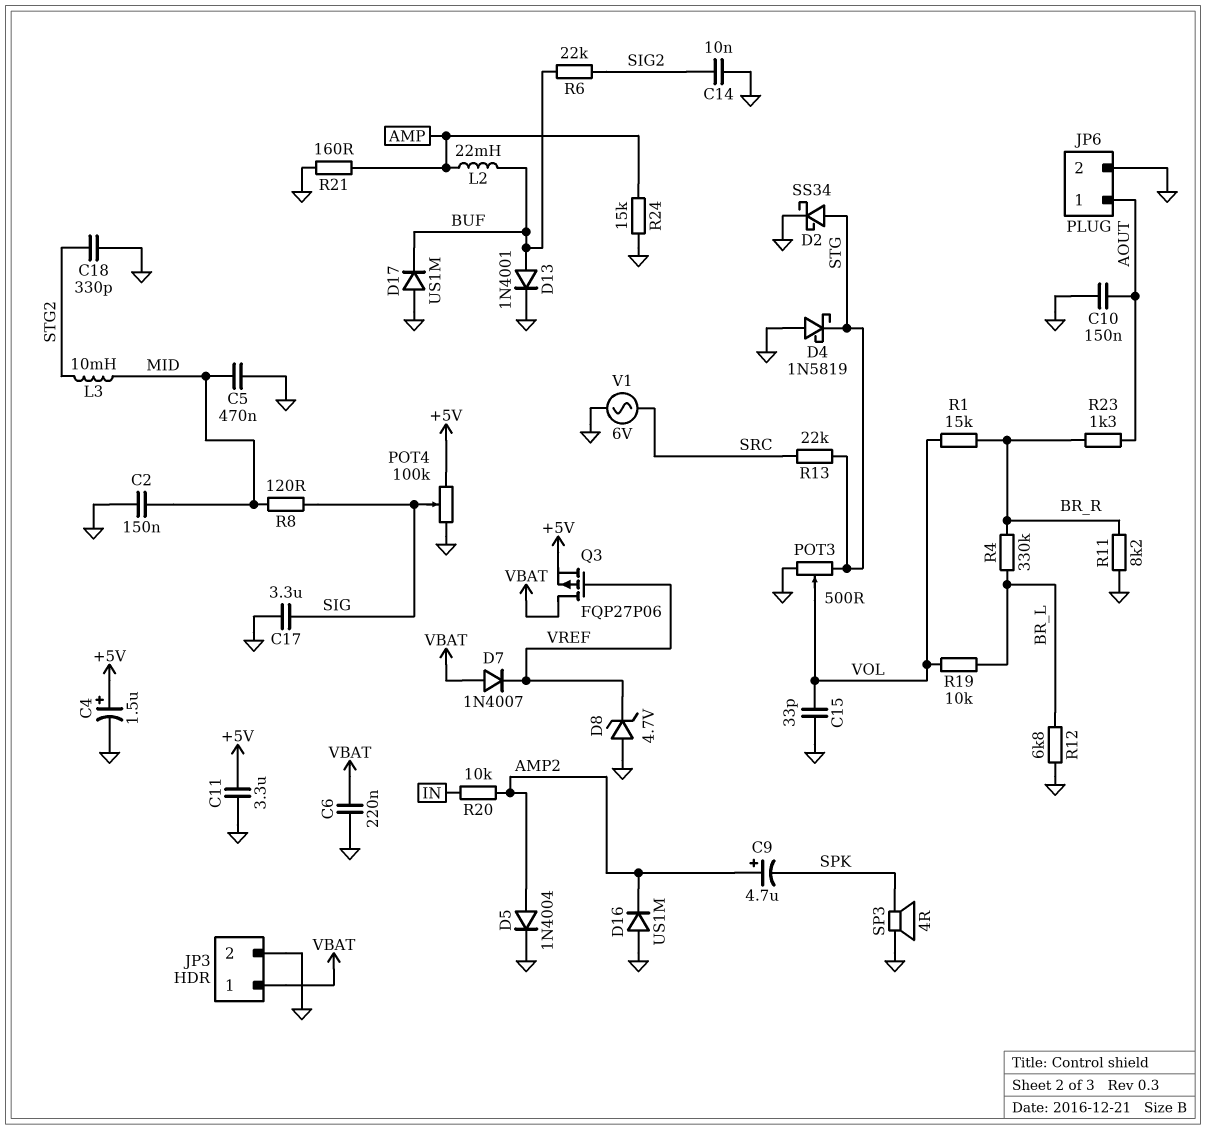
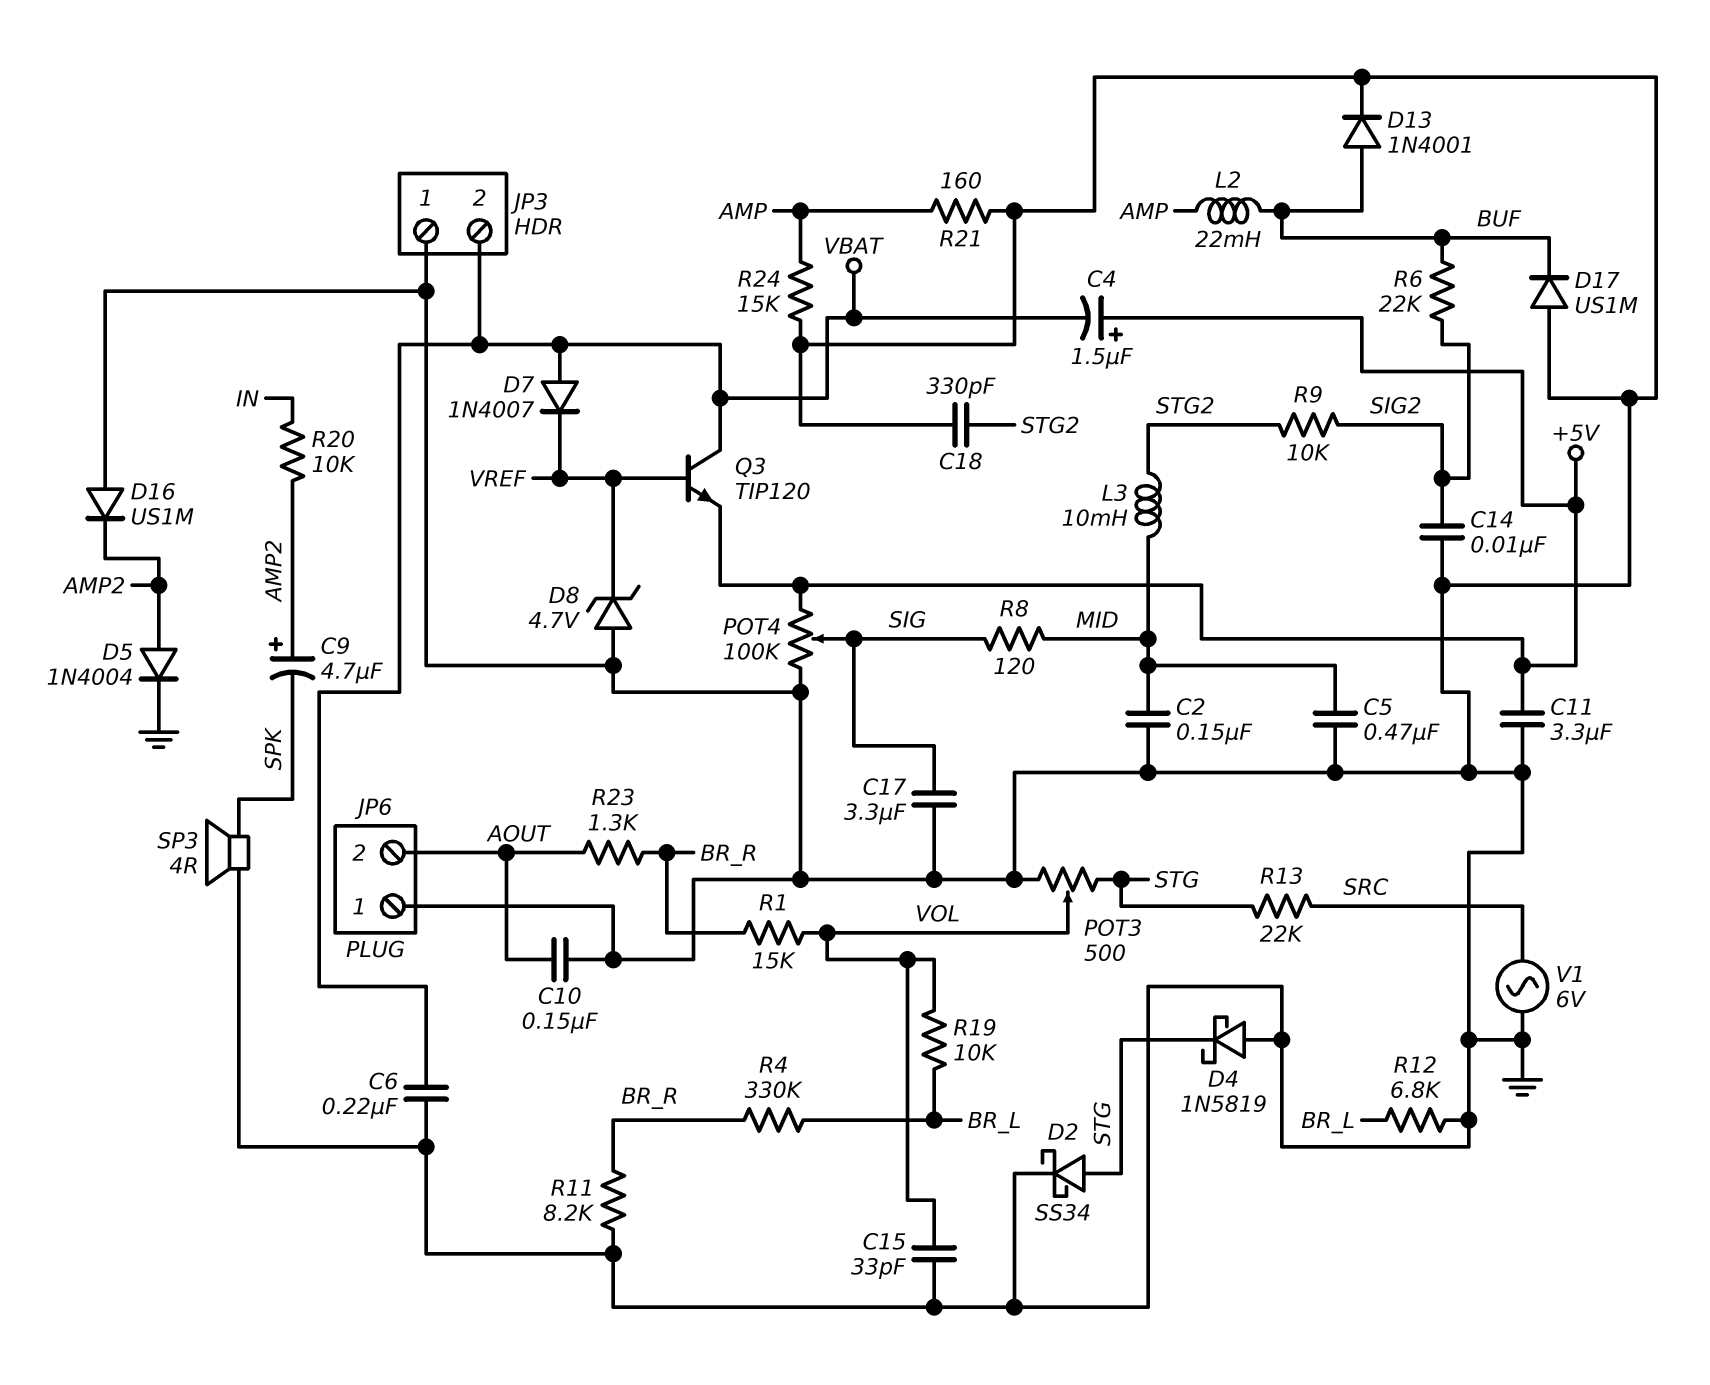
C4: 1.5uF (plus +5V, minus GND) -> 1.5uF (plus +5V, minus VBAT)
JP3 pin 1: VBAT -> GND
JP3 pin 2: GND -> VBAT
JP6 pin 1: AOUT -> GND
JP6 pin 2: GND -> AOUT
Q3: PMOS FQP27P06 (G VREF, D VBAT, S +5V) -> NPN TIP120 (B VREF, C VBAT, E +5V)
R9: none -> 10k (SIG2, STG2)

